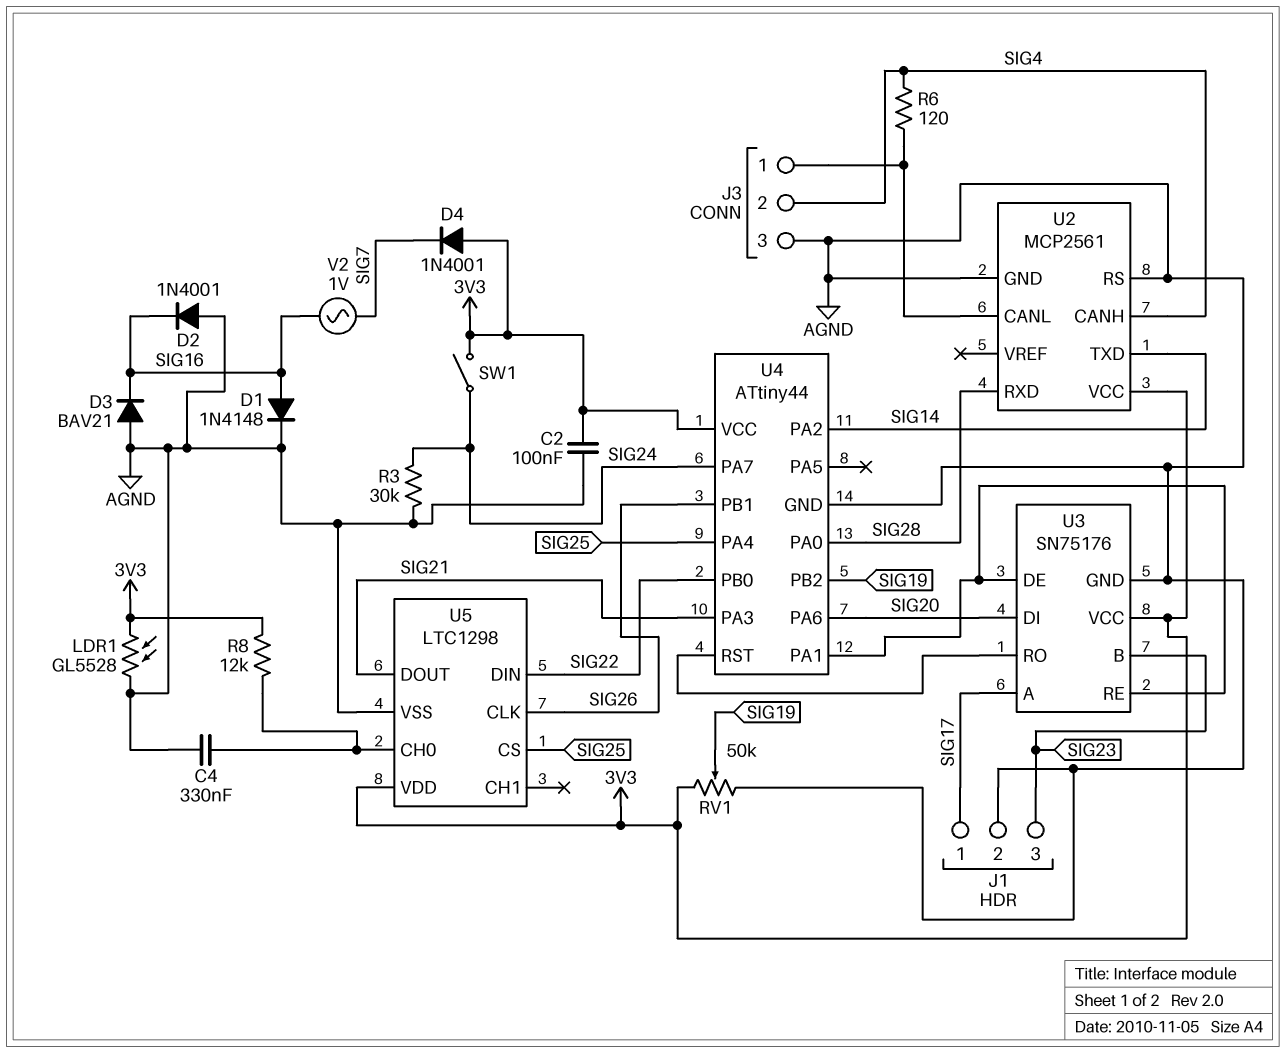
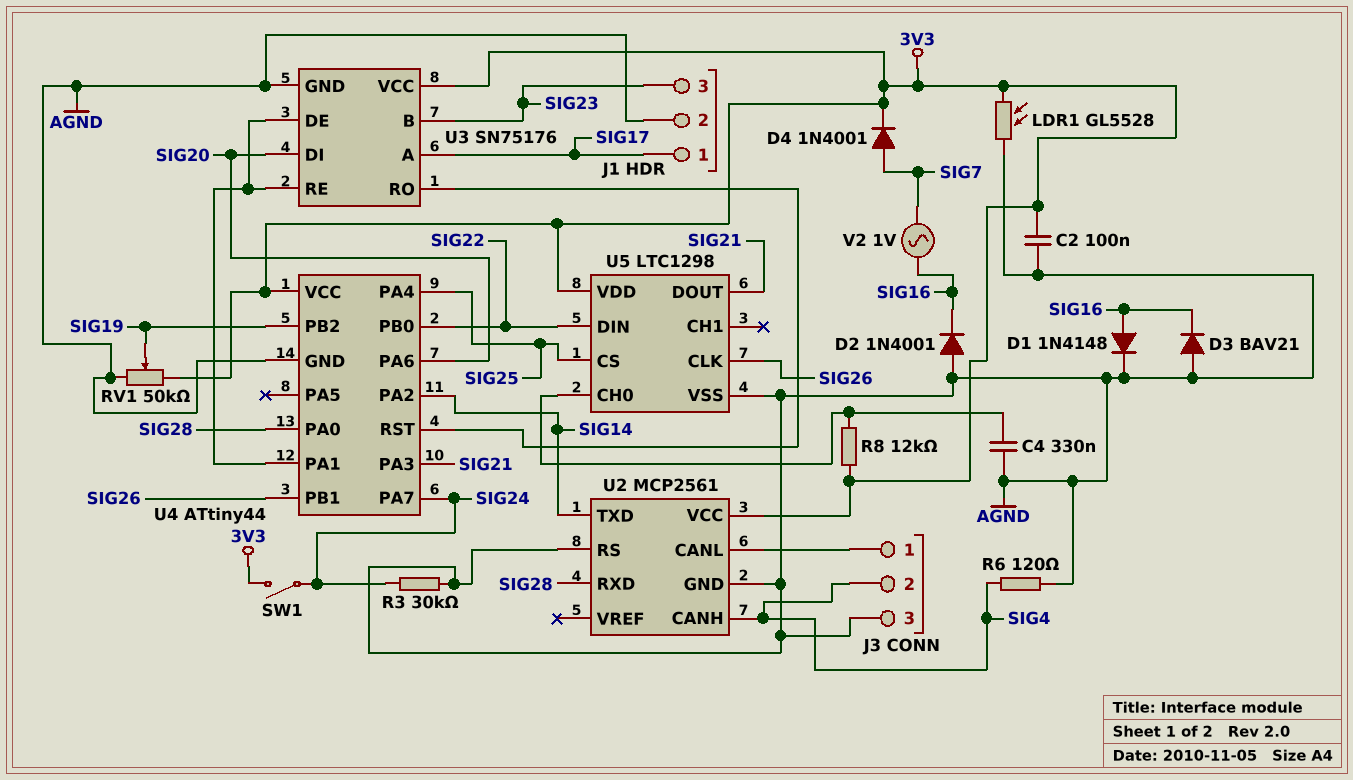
D4: diode 1N4001 (A 3V3, K SIG7) -> diode 1N4001 (A SIG7, K 3V3)
R6: 120 (J3/1, SIG4) -> 120 (AGND, SIG4)

